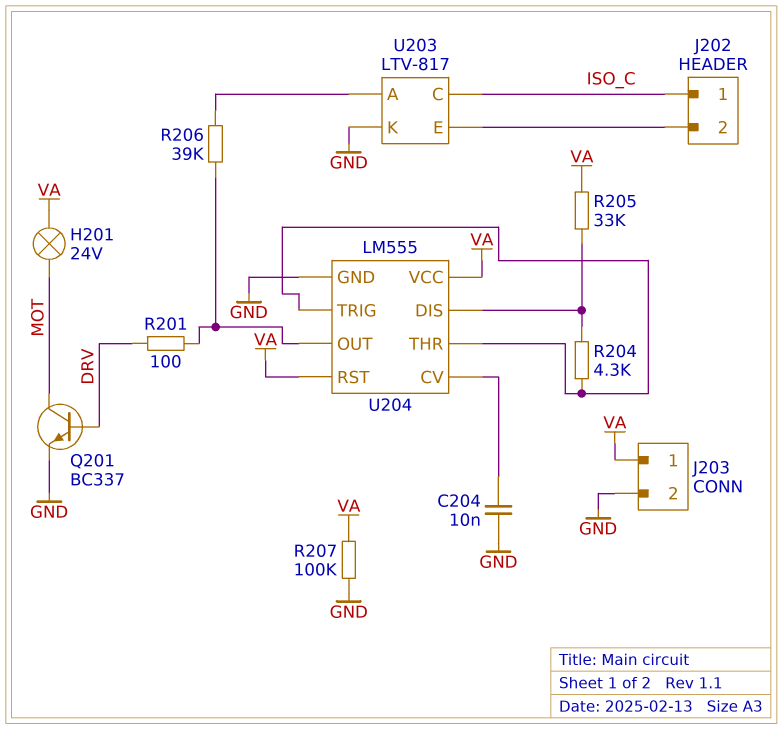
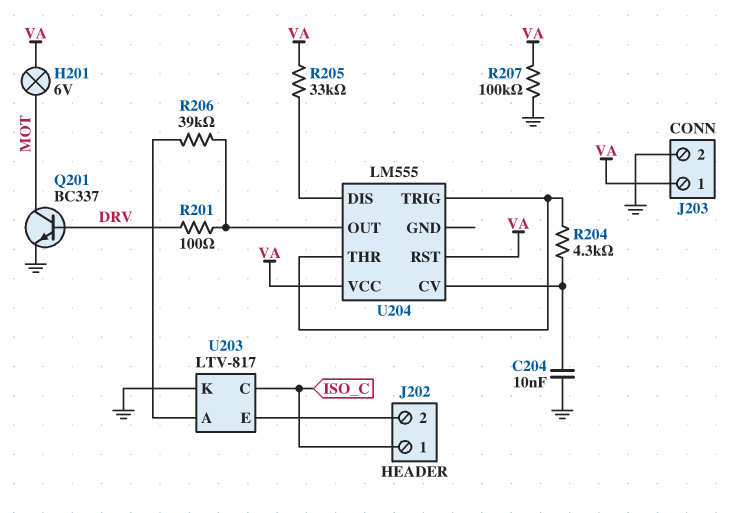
H201: lamp 24V (MOT, VA) -> lamp 6V (MOT, VA)
R204: 4.3k (U204/DIS, U204/THR) -> 4.3k (U204/CV, U204/THR)
U204 pin GND: GND -> none

